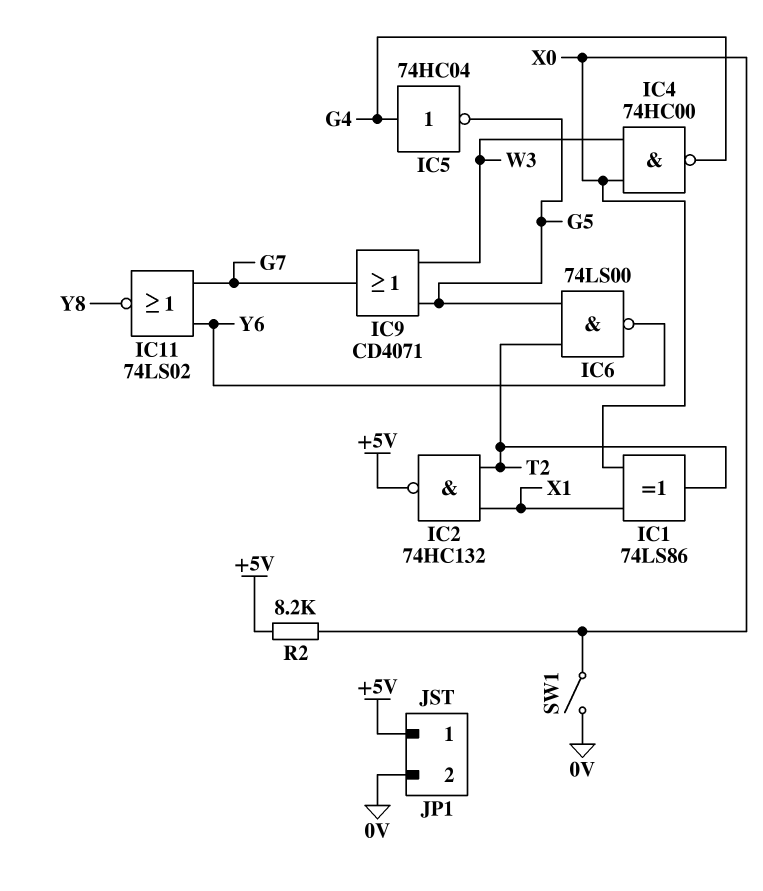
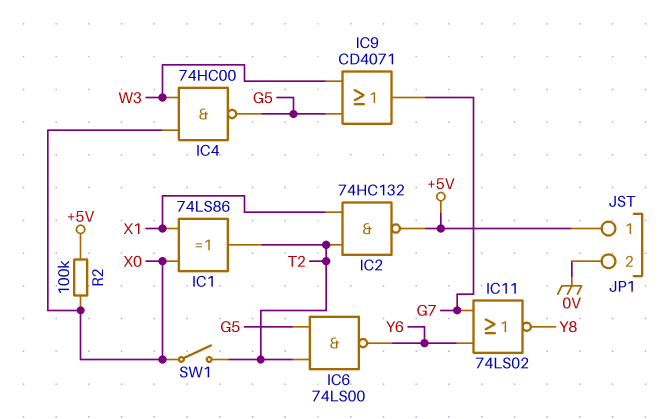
IC4: NAND 74HC00 (in W3, in X0, out G4) -> NAND 74HC00 (in W3, in X0, out G5)
IC5: NOT 74HC04 (in G4, out G5) -> none
R2: 8.2k (+5V, X0) -> 100k (+5V, X0)
SW1: switch (0V, X0) -> switch (T2, X0)

